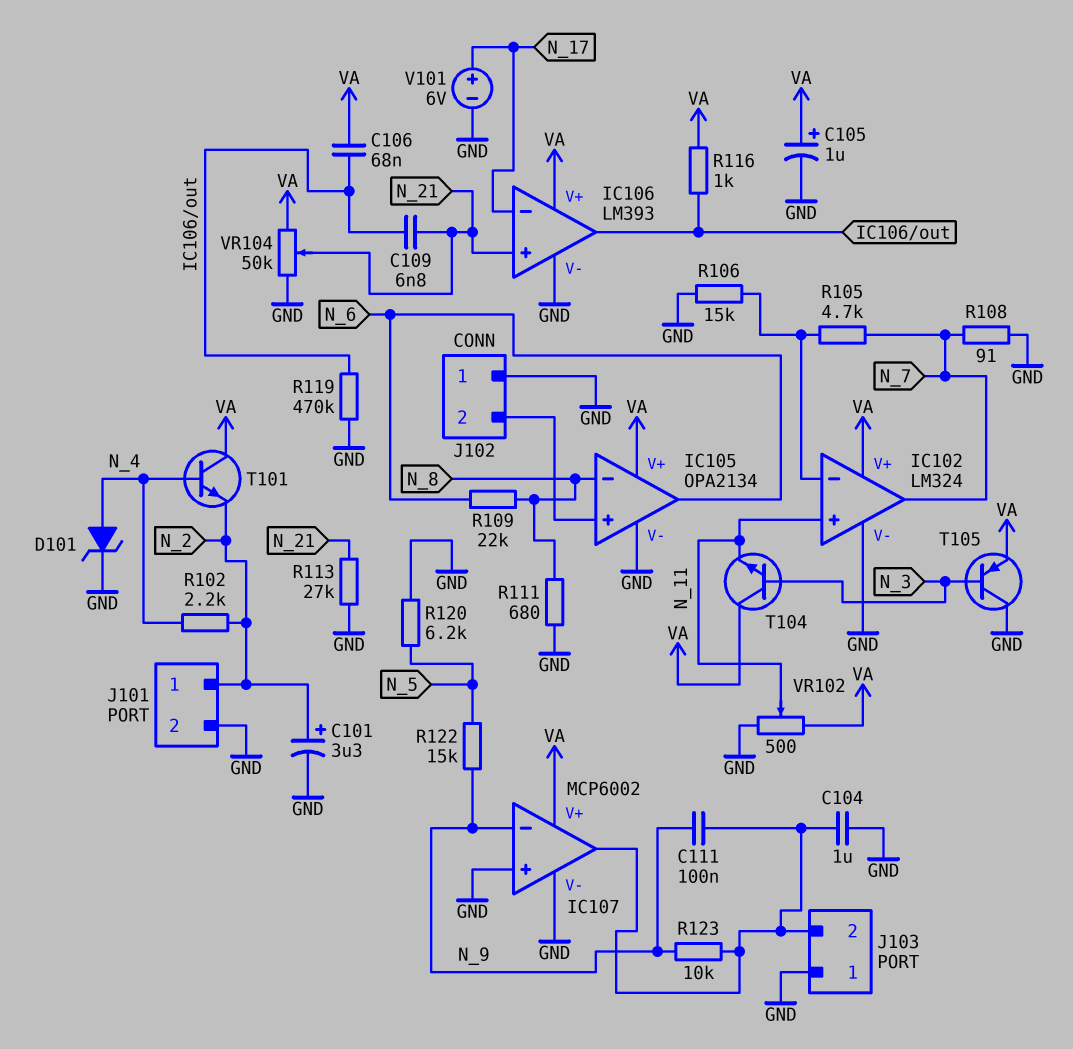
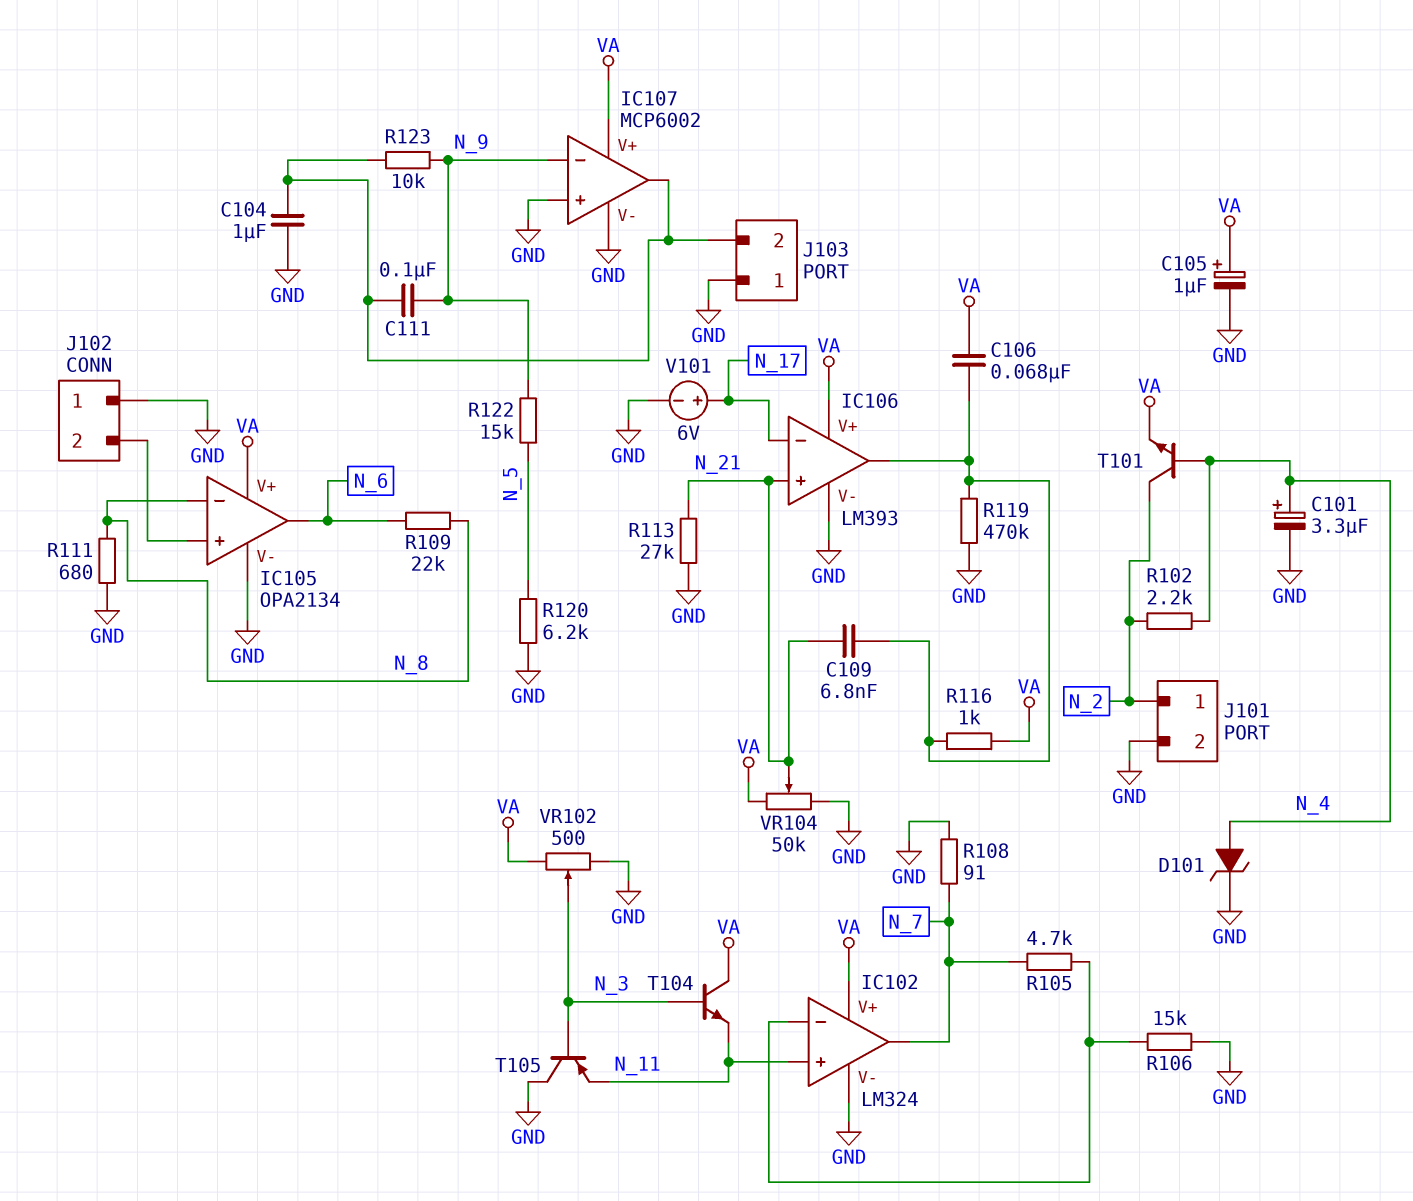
C101: 3.3uF (plus N_2, minus GND) -> 3.3uF (plus N_4, minus GND)
T101: NPN (B N_4, C VA, E N_2) -> NPN (B N_4, C N_2, E VA)
T105: PNP (B N_3, C GND, E VA) -> PNP (B N_3, C GND, E N_11)
VR102: 500 (GND, VA, wiper N_11) -> 500 (GND, VA, wiper N_3)

